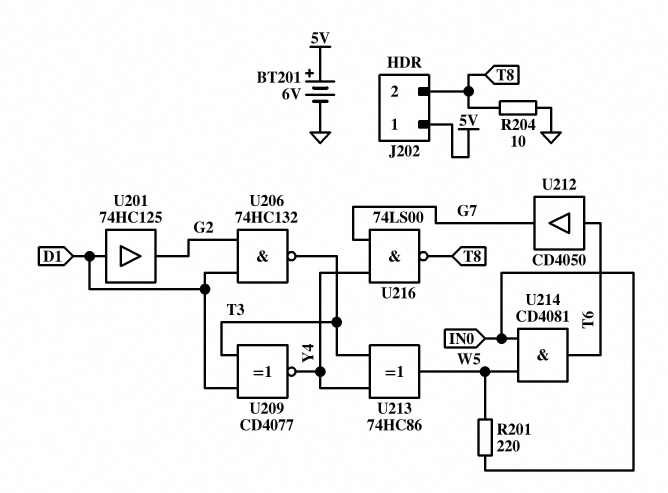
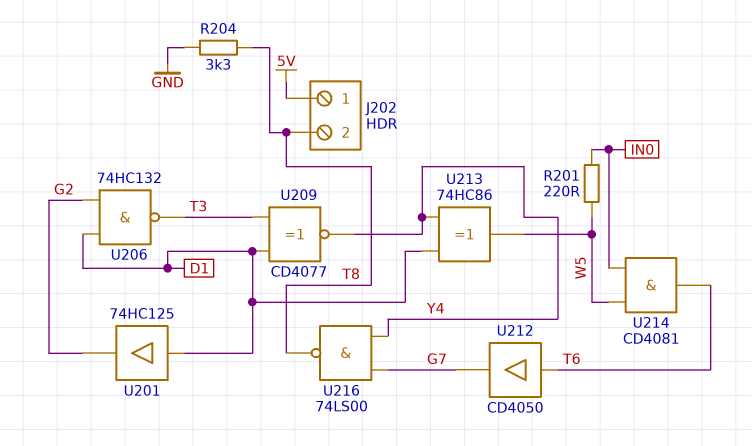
BT201: 6V (plus 5V, minus GND) -> none
R204: 10 (GND, T8) -> 3.3k (GND, T8)
U213: XOR 74HC86 (in T3, in Y4, out W5) -> XOR 74HC86 (in D1, in Y4, out W5)

